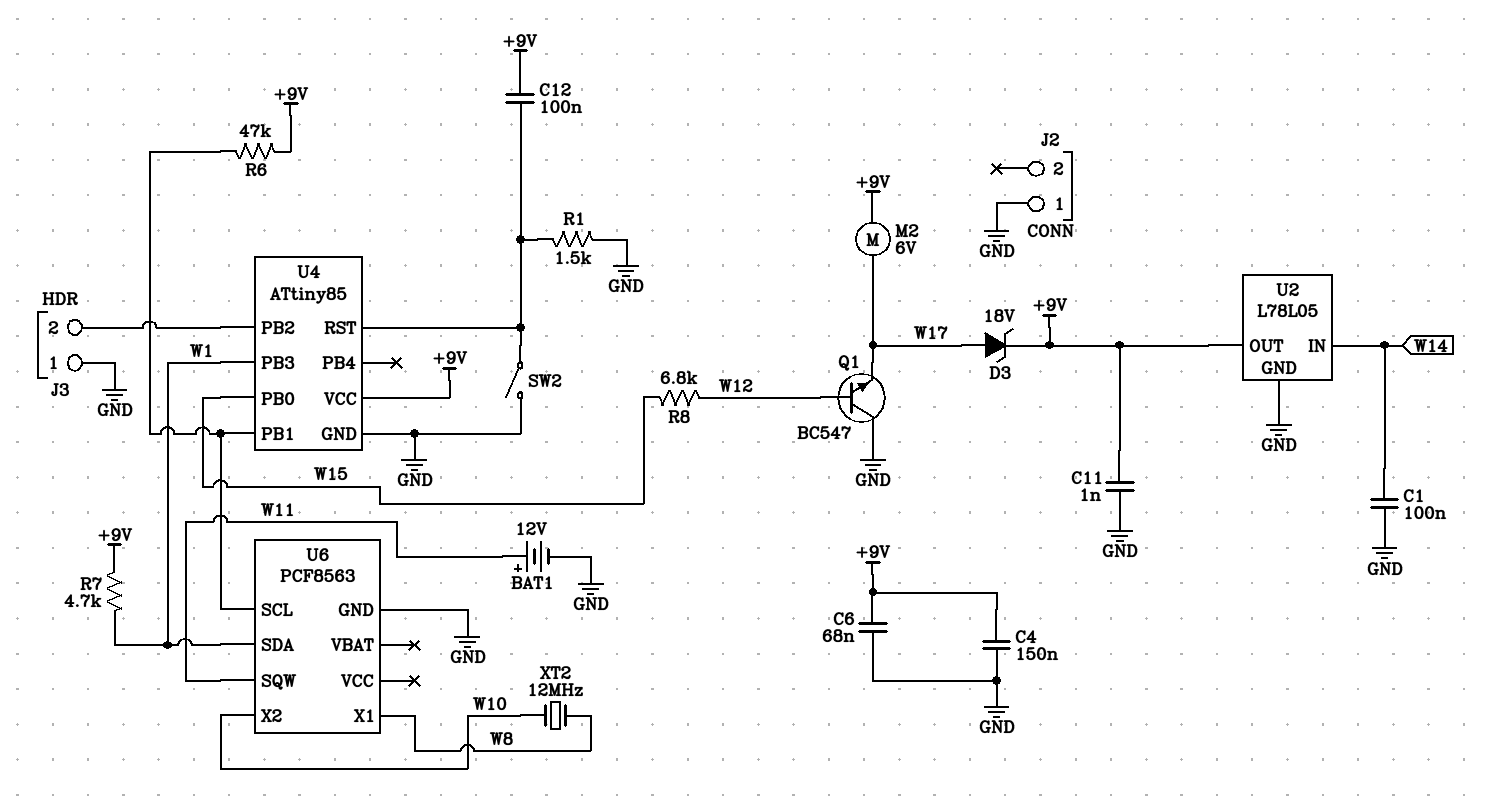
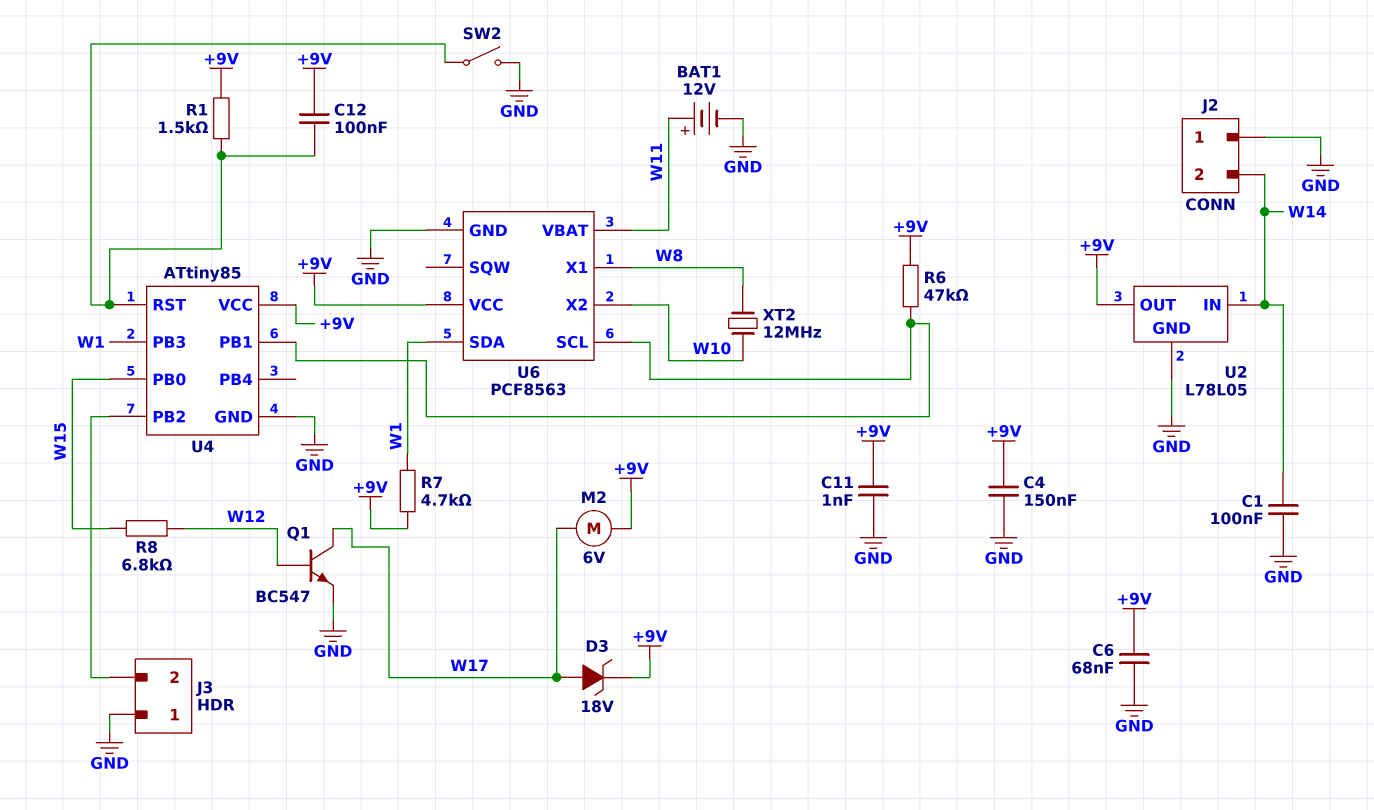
J2 pin 2: none -> W14
Q1: NPN BC547 (B W12, C GND, E W17) -> NPN BC547 (B W12, C W17, E GND)
R1: 1.5k (GND, U4/RST) -> 1.5k (+9V, U4/RST)
U6 pin SQW: W11 -> none
U6 pin VBAT: none -> W11
U6 pin VCC: none -> +9V

